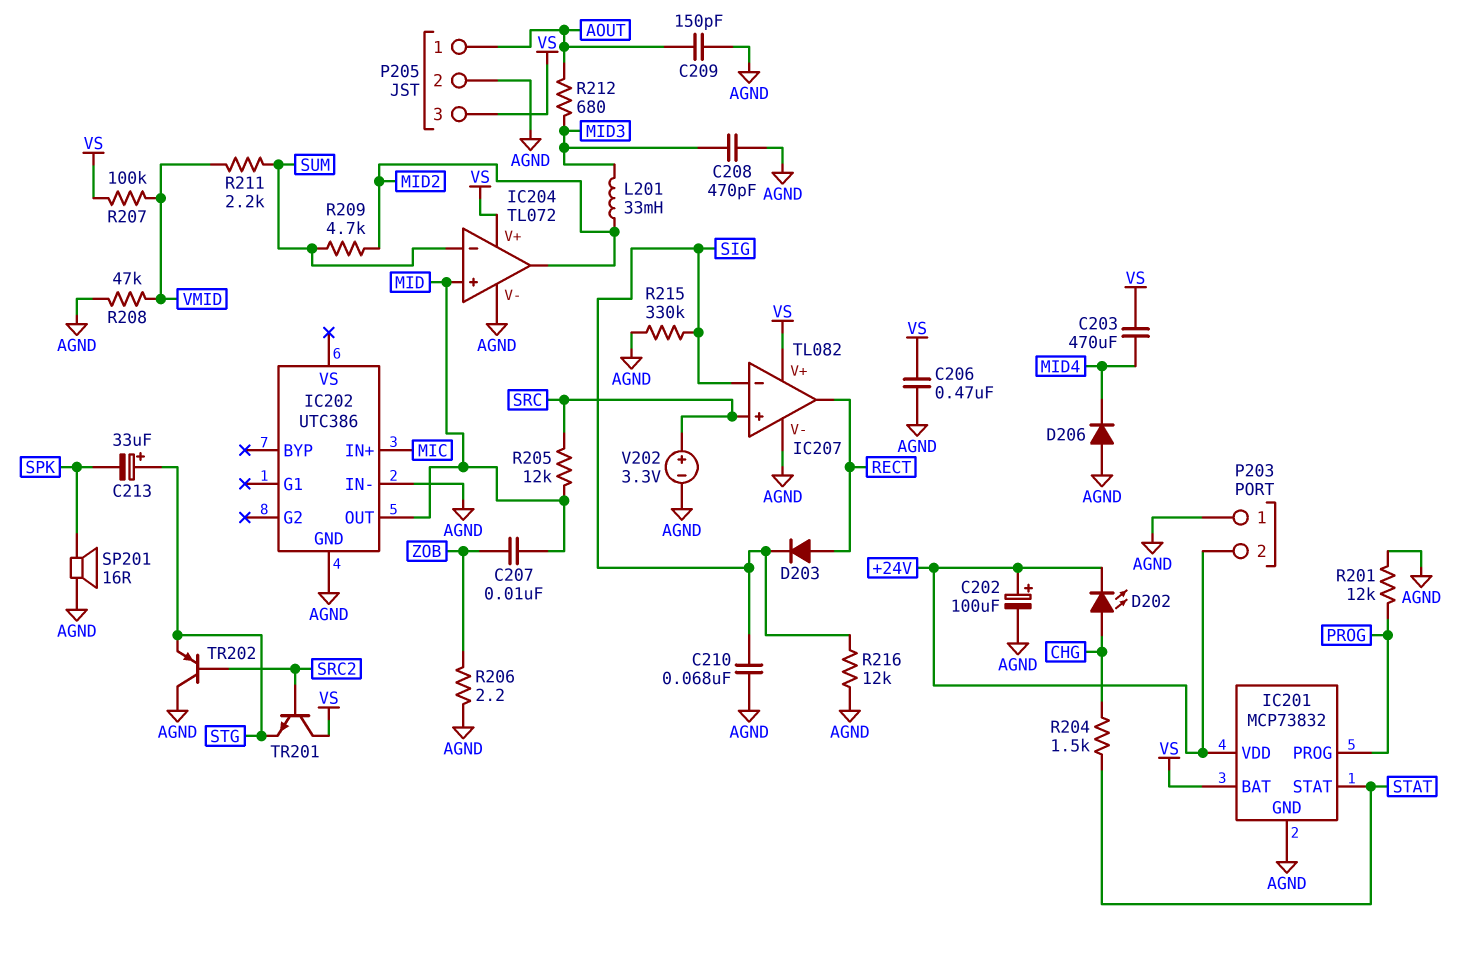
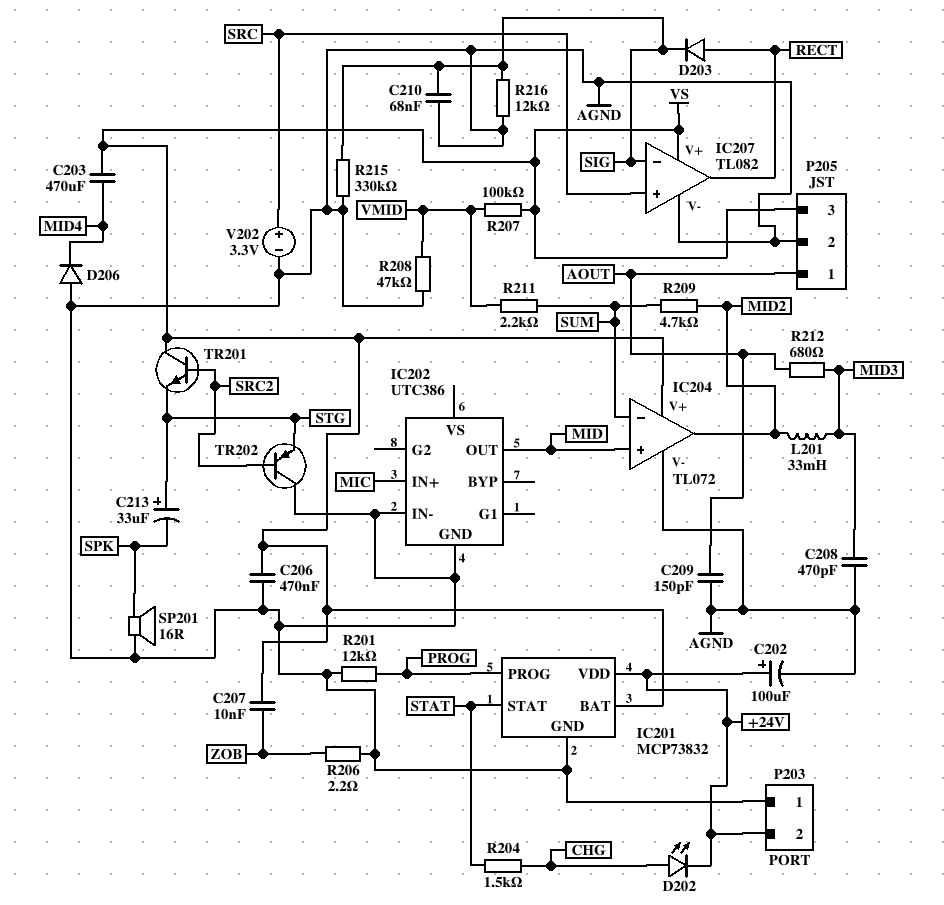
C207: 10nF (MID, ZOB) -> 10nF (VS, ZOB)
R205: 12k (MID, SRC) -> none

